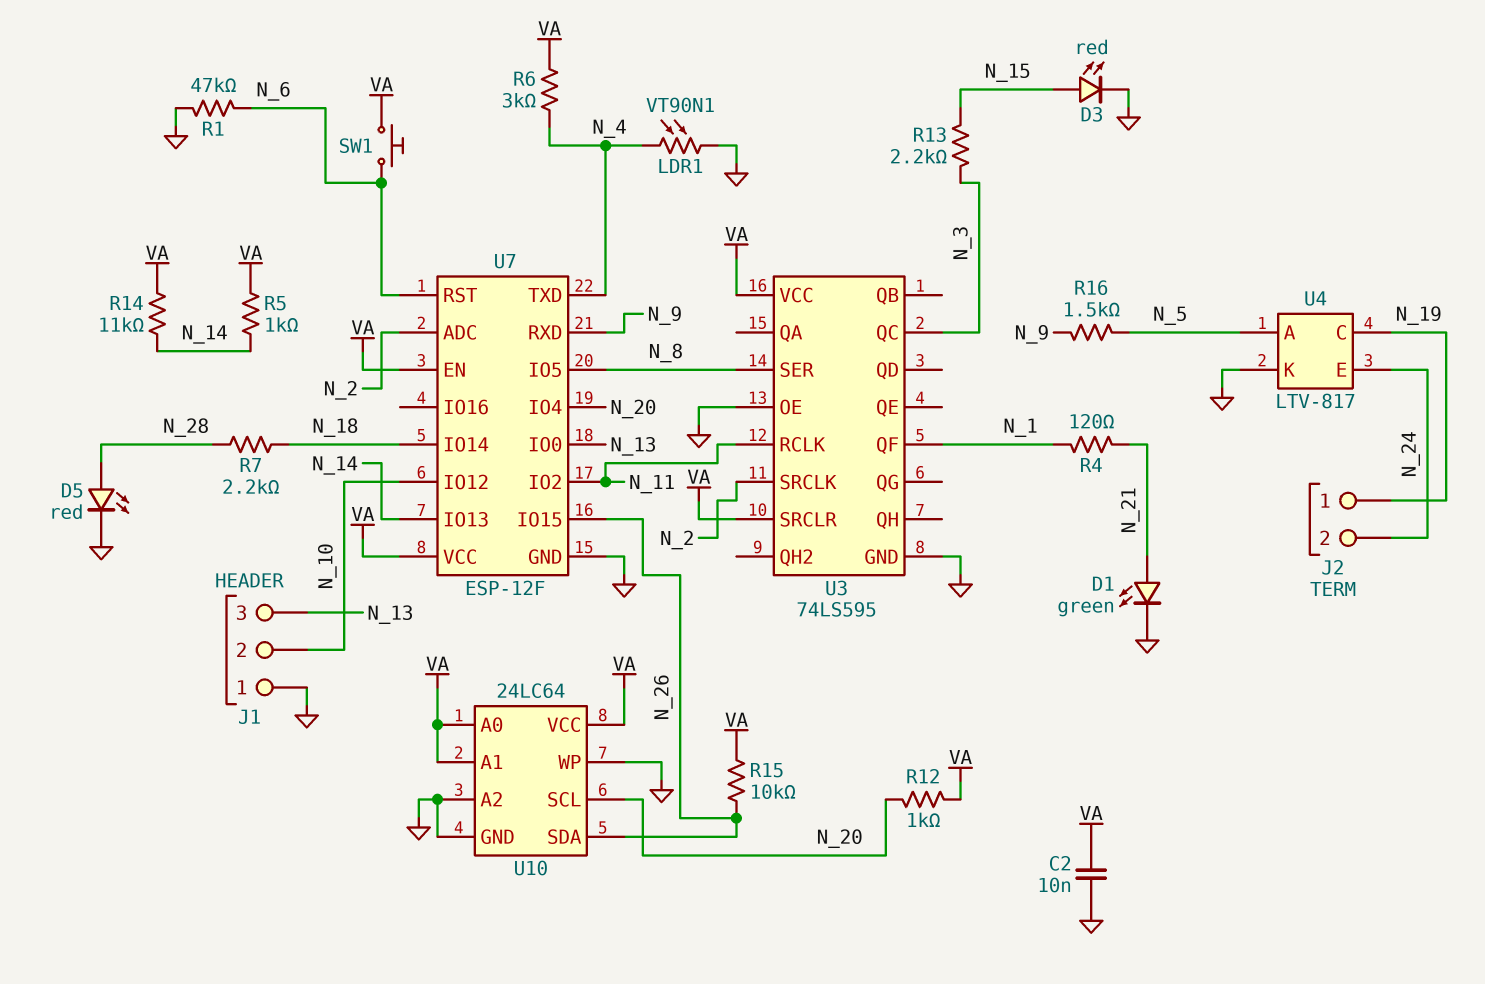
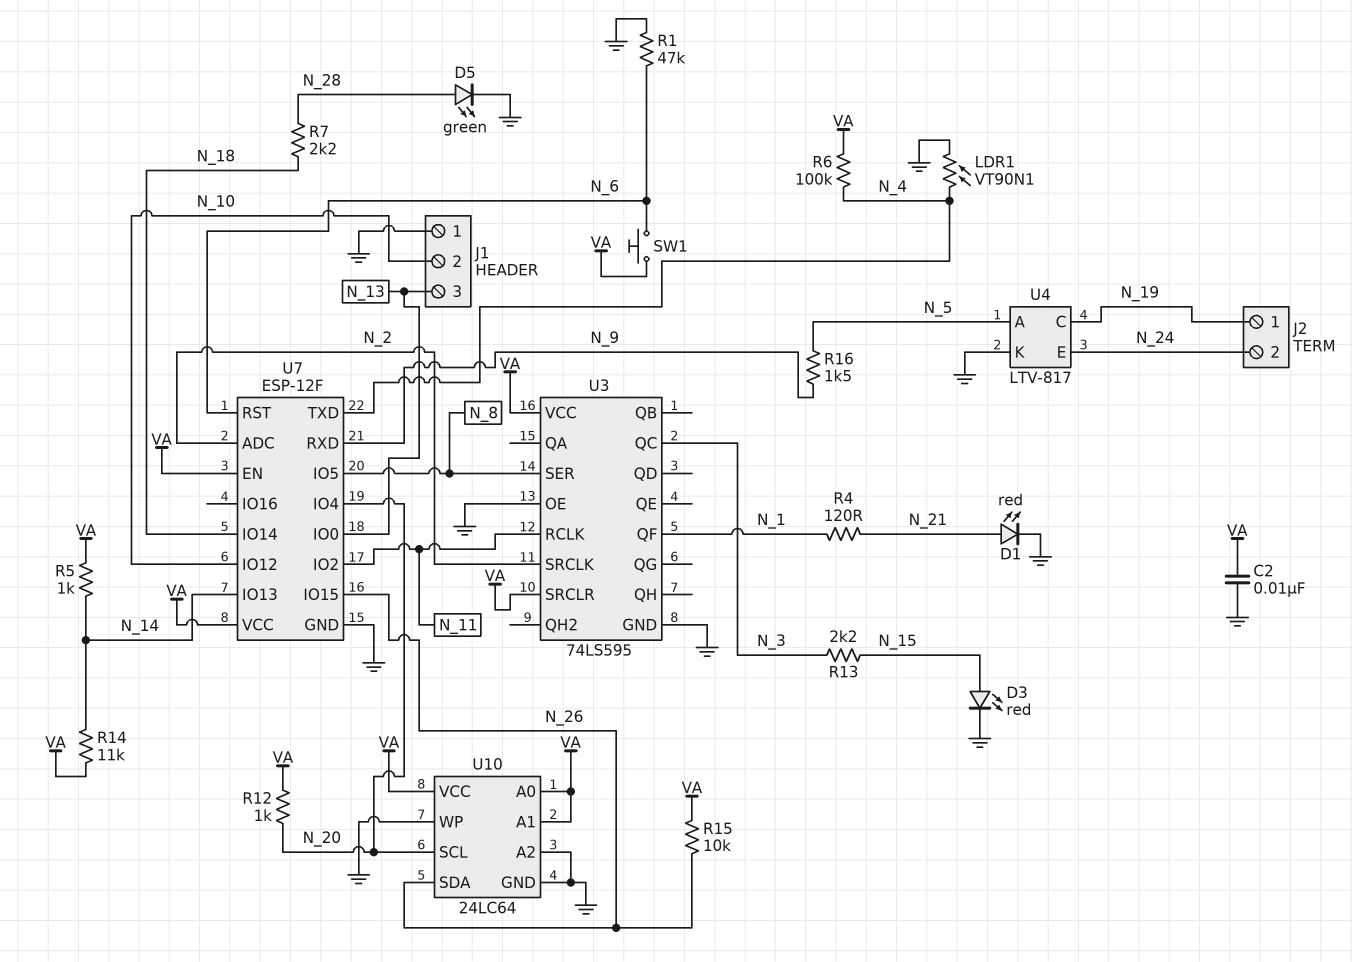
D1: LED green (A N_21, K GND) -> LED red (A N_21, K GND)
D5: LED red (A N_28, K GND) -> LED green (A N_28, K GND)
R6: 3k (N_4, VA) -> 100k (N_4, VA)

